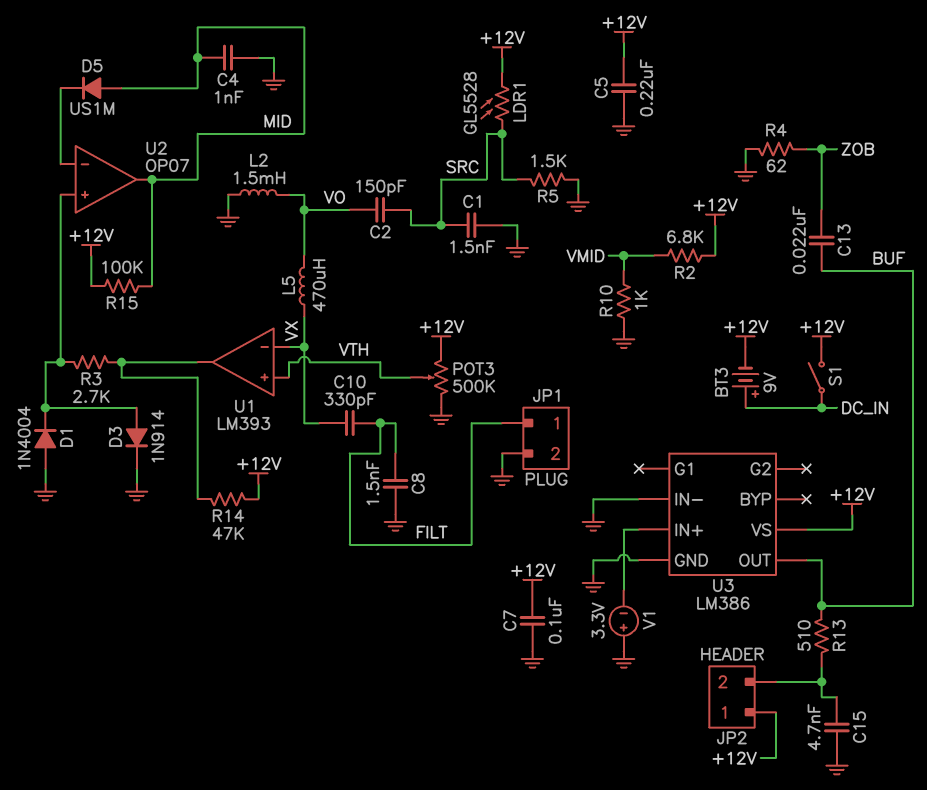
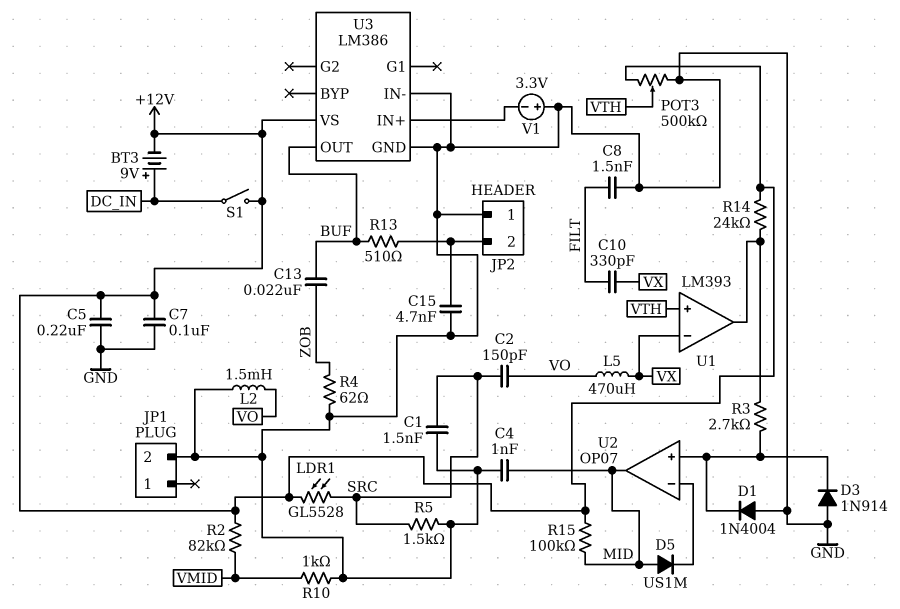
D3: diode 1N914 (A U2/in+, K GND) -> diode 1N914 (A GND, K U2/in+)
JP1 pin 1: FILT -> none
JP2 pin 1: +12V -> GND
R2: 6.8k (+12V, VMID) -> 82k (+12V, VMID)
R14: 47k (+12V, U1/out) -> 24k (+12V, U1/out)

